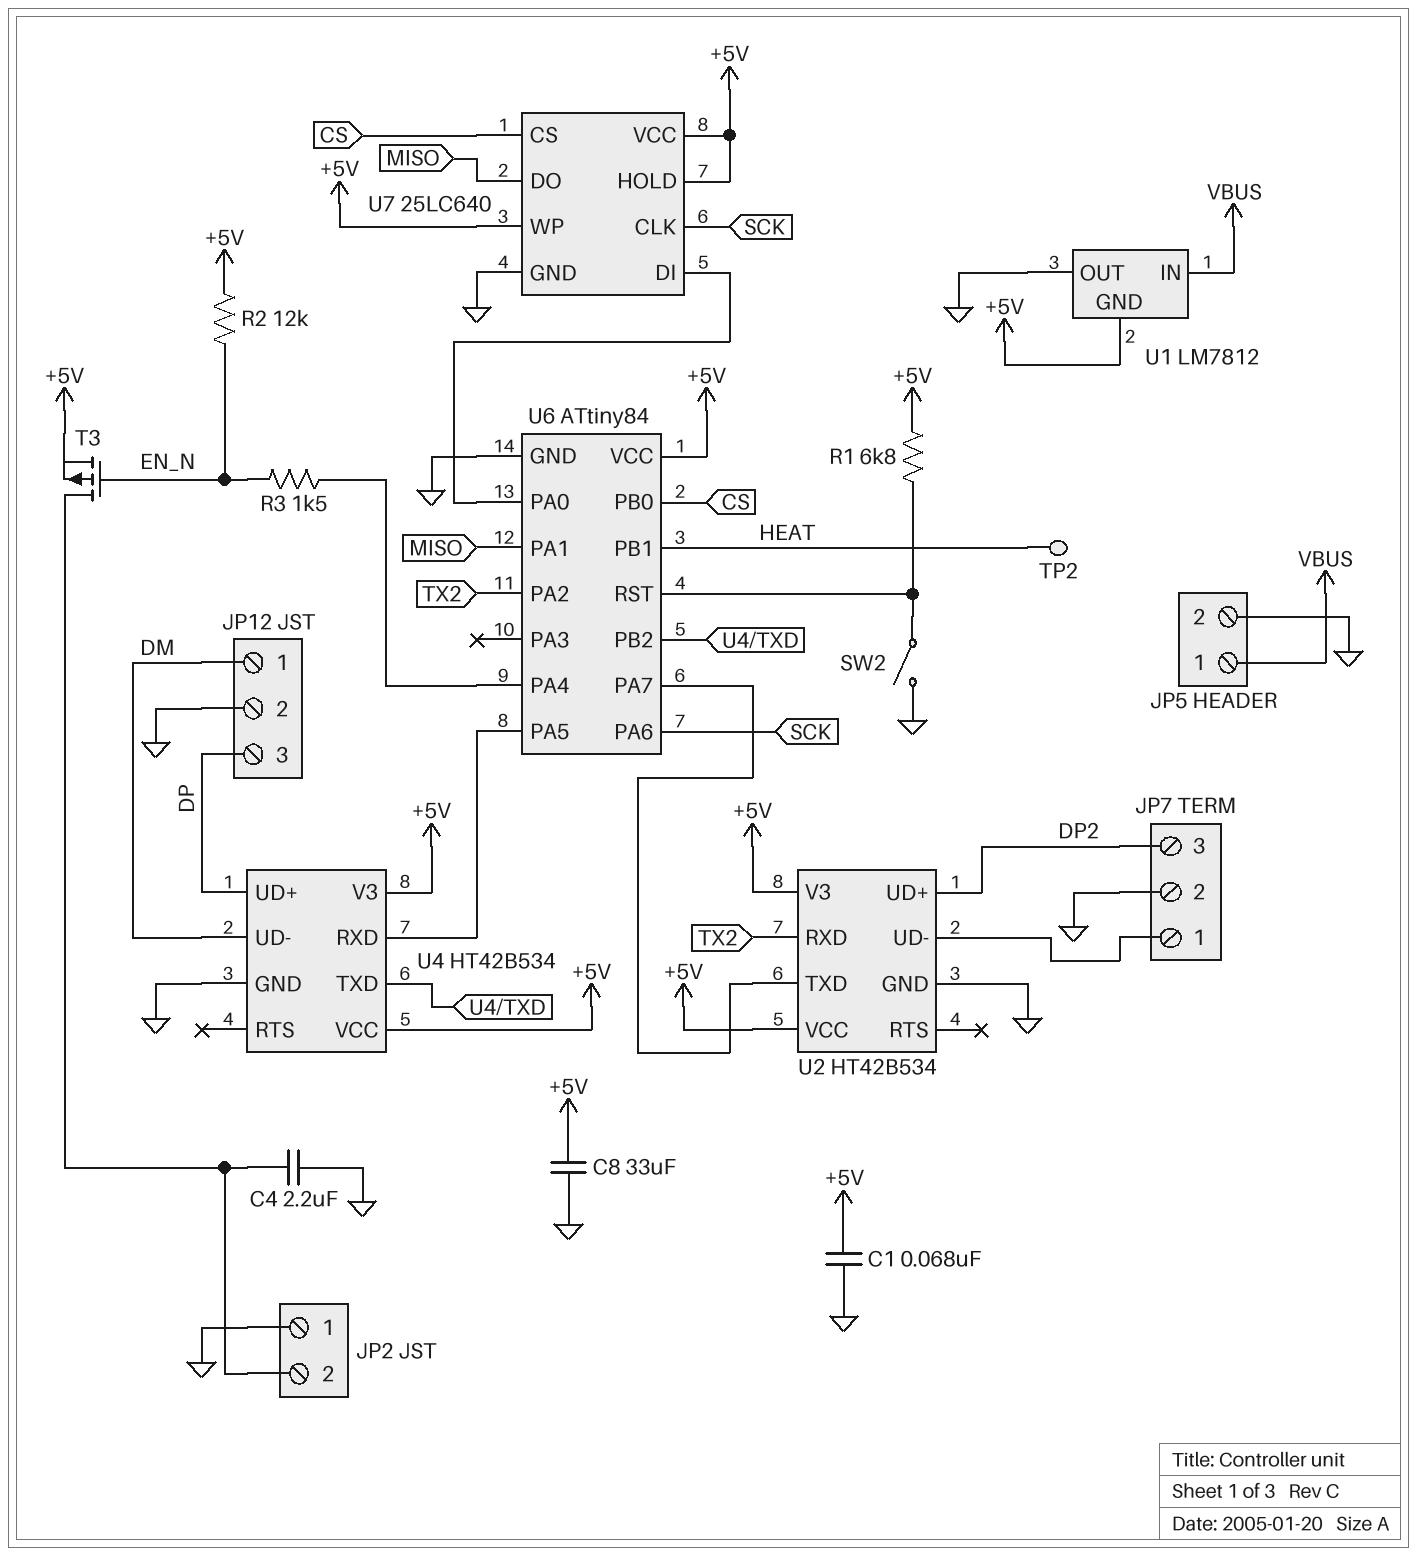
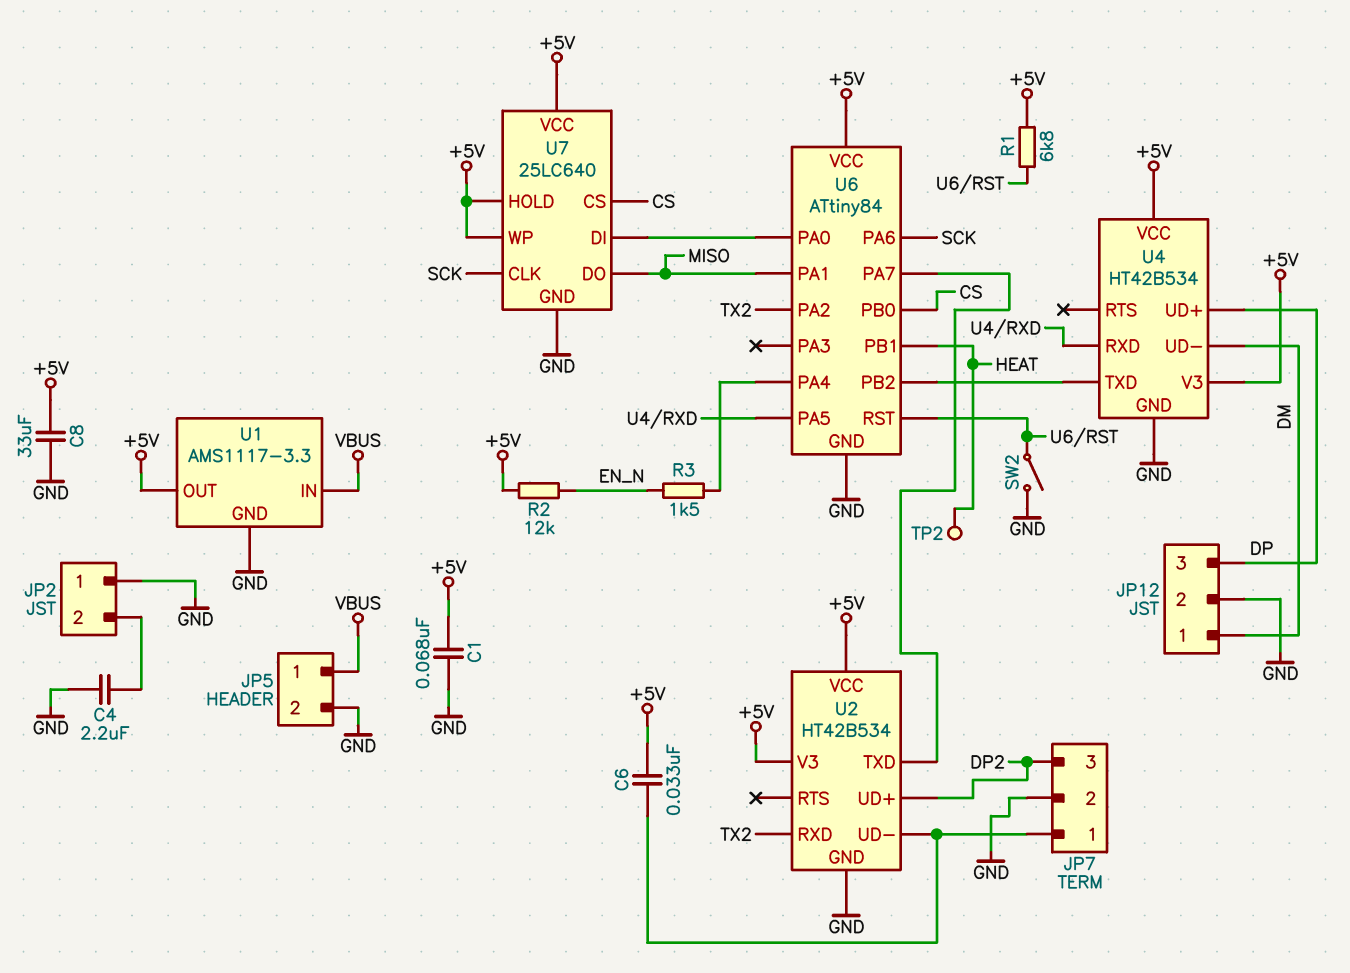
C6: none -> 33nF (+5V, JP7/1)
T3: PMOS (G EN_N, D JP2/2, S +5V) -> none
U1: LM7812 -> AMS1117-3.3
U1 pin GND: +5V -> GND
U1 pin OUT: GND -> +5V

